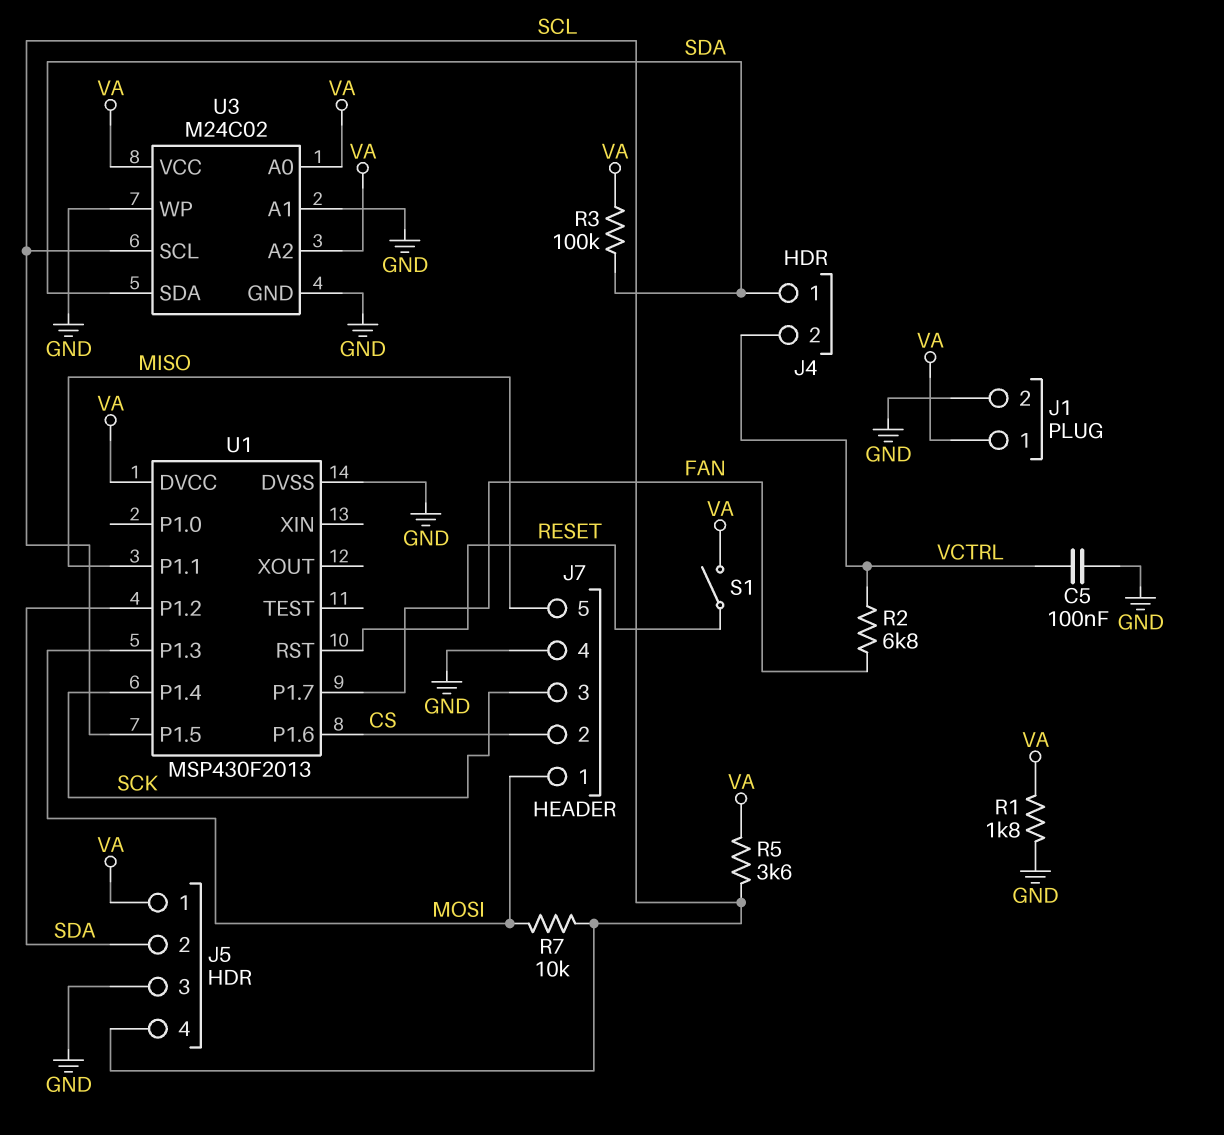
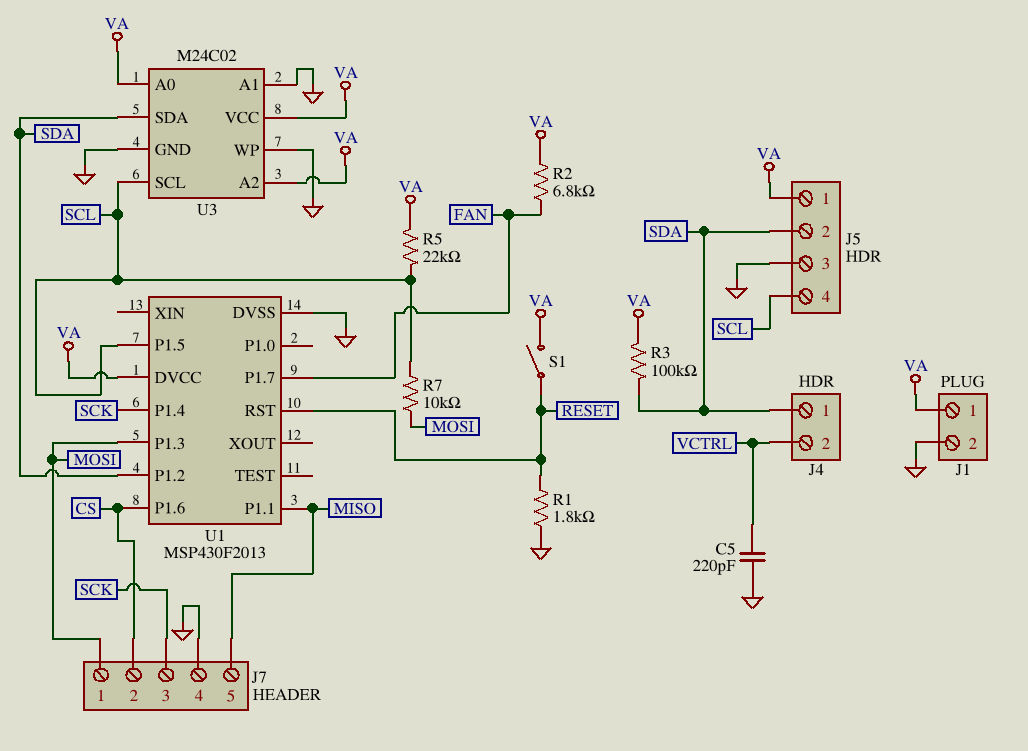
C5: 100nF (GND, VCTRL) -> 220pF (GND, VCTRL)
R1: 1.8k (GND, VA) -> 1.8k (GND, RESET)
R2: 6.8k (FAN, VCTRL) -> 6.8k (FAN, VA)
R5: 3.6k (SCL, VA) -> 22k (SCL, VA)

